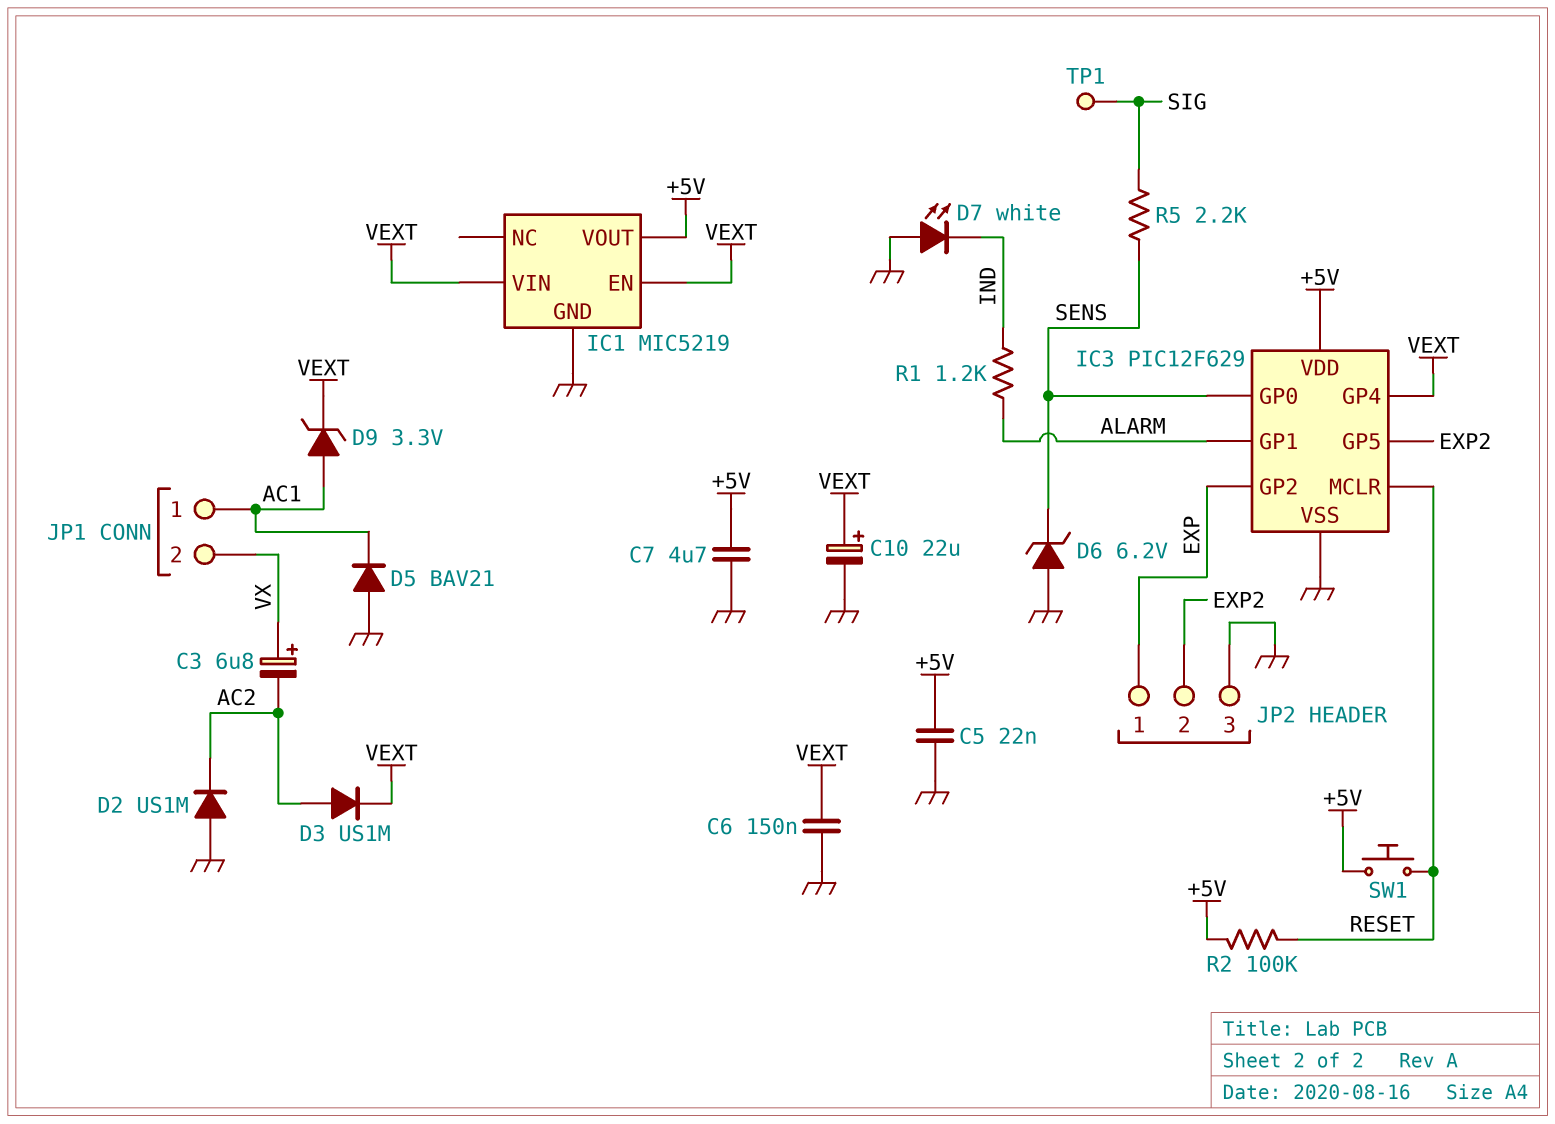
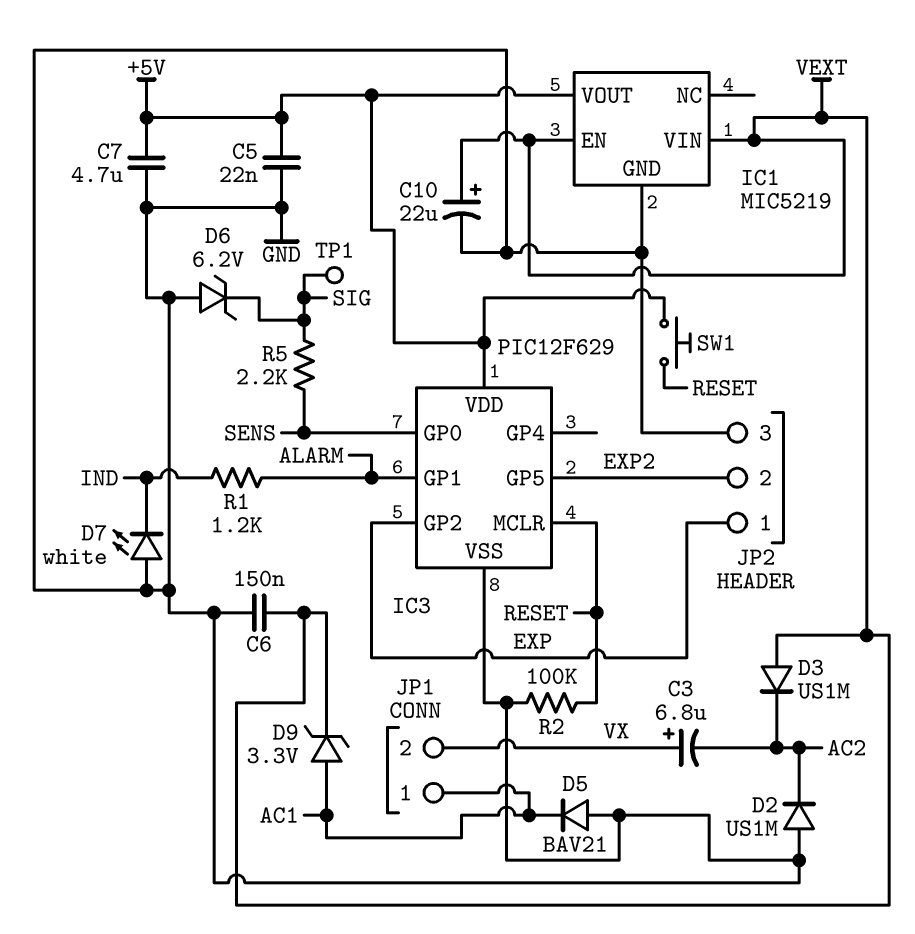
D3: diode US1M (A AC2, K VEXT) -> diode US1M (A VEXT, K AC2)
D6: zener 6.2V (A GND, K SENS) -> zener 6.2V (A GND, K SIG)
IC3 pin GP4: VEXT -> none
R2: 100k (+5V, RESET) -> 100k (GND, RESET)

